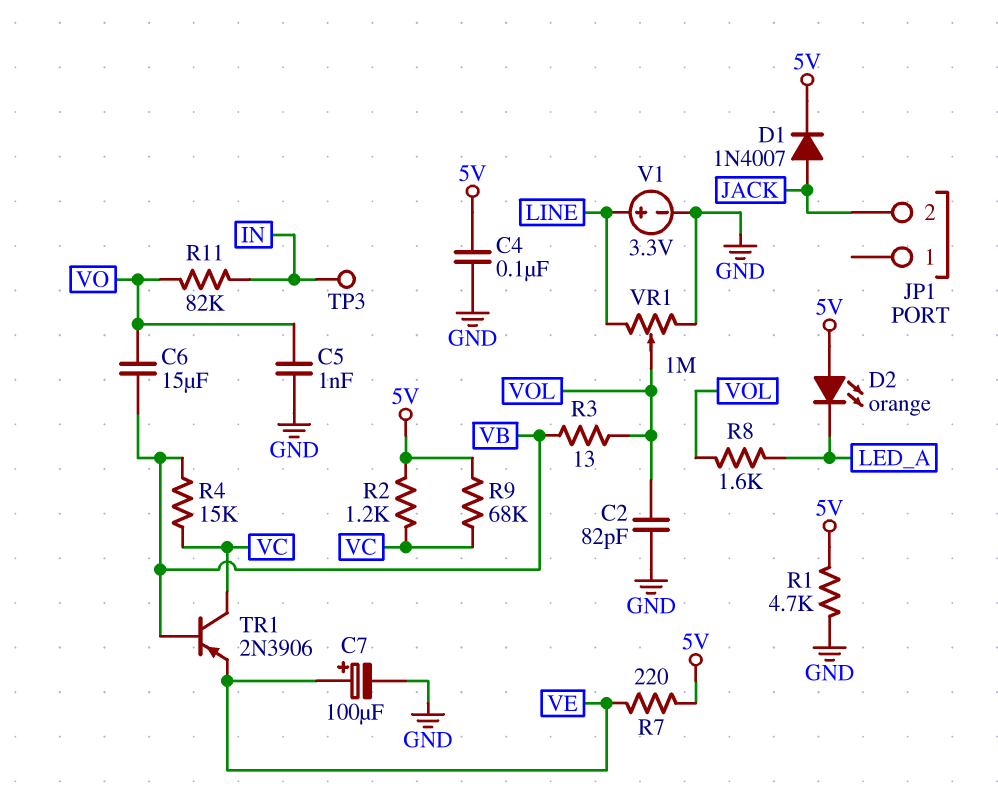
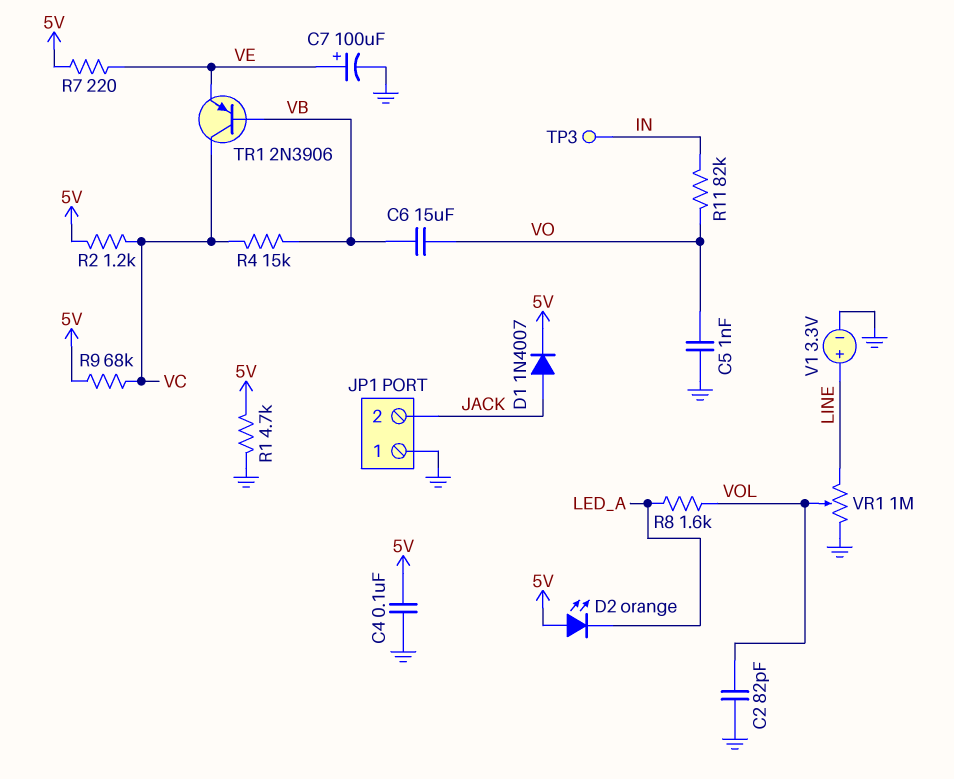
JP1 pin 1: none -> GND
R3: 13 (VB, VOL) -> none

